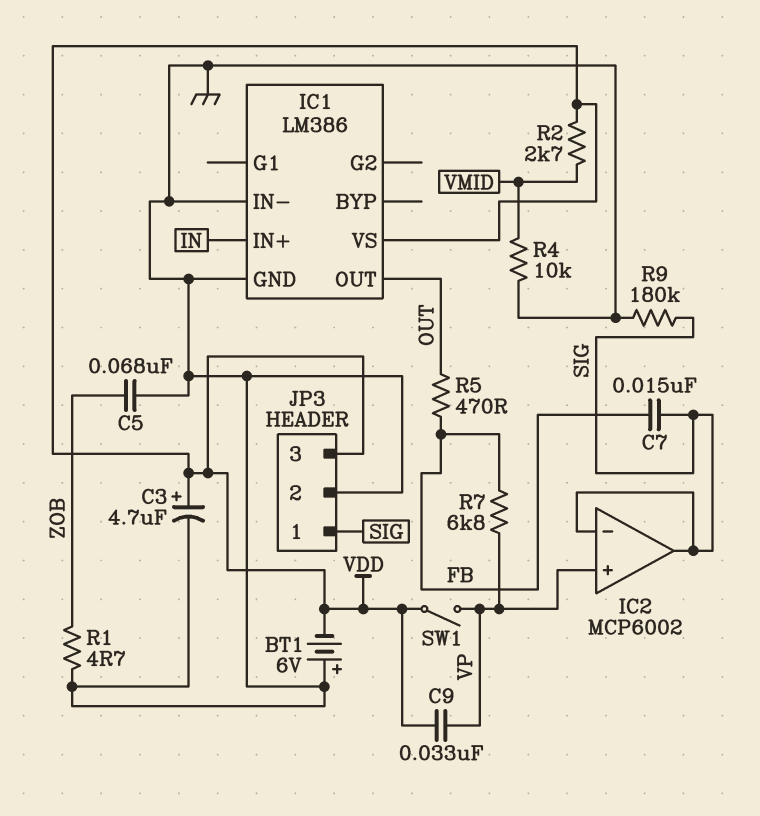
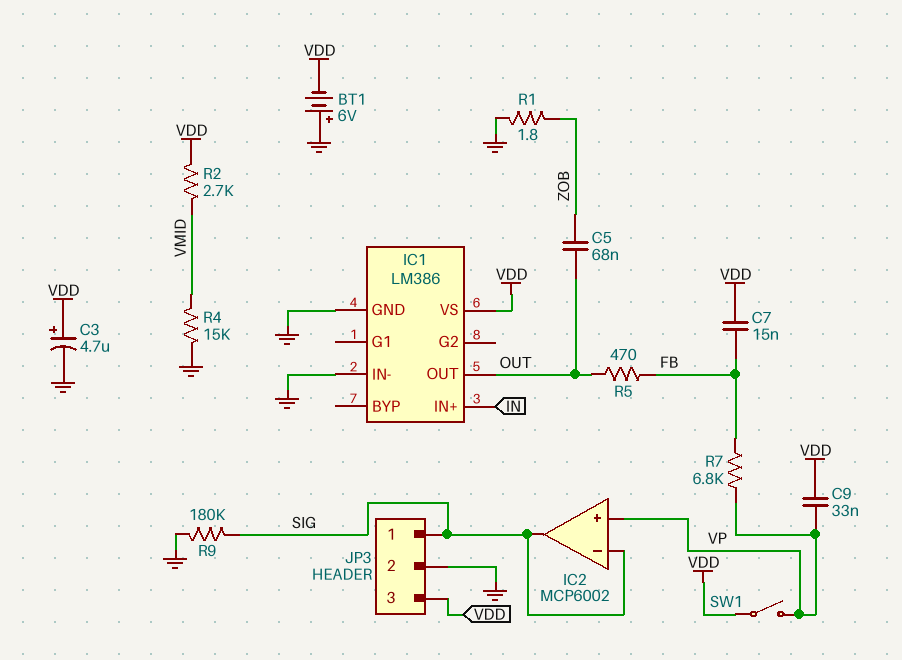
C5: 68nF (GND, ZOB) -> 68nF (OUT, ZOB)
C7: 15nF (FB, SIG) -> 15nF (FB, VDD)
R1: 4.7 (GND, ZOB) -> 1.8 (GND, ZOB)
R4: 10k (GND, VMID) -> 15k (GND, VMID)

